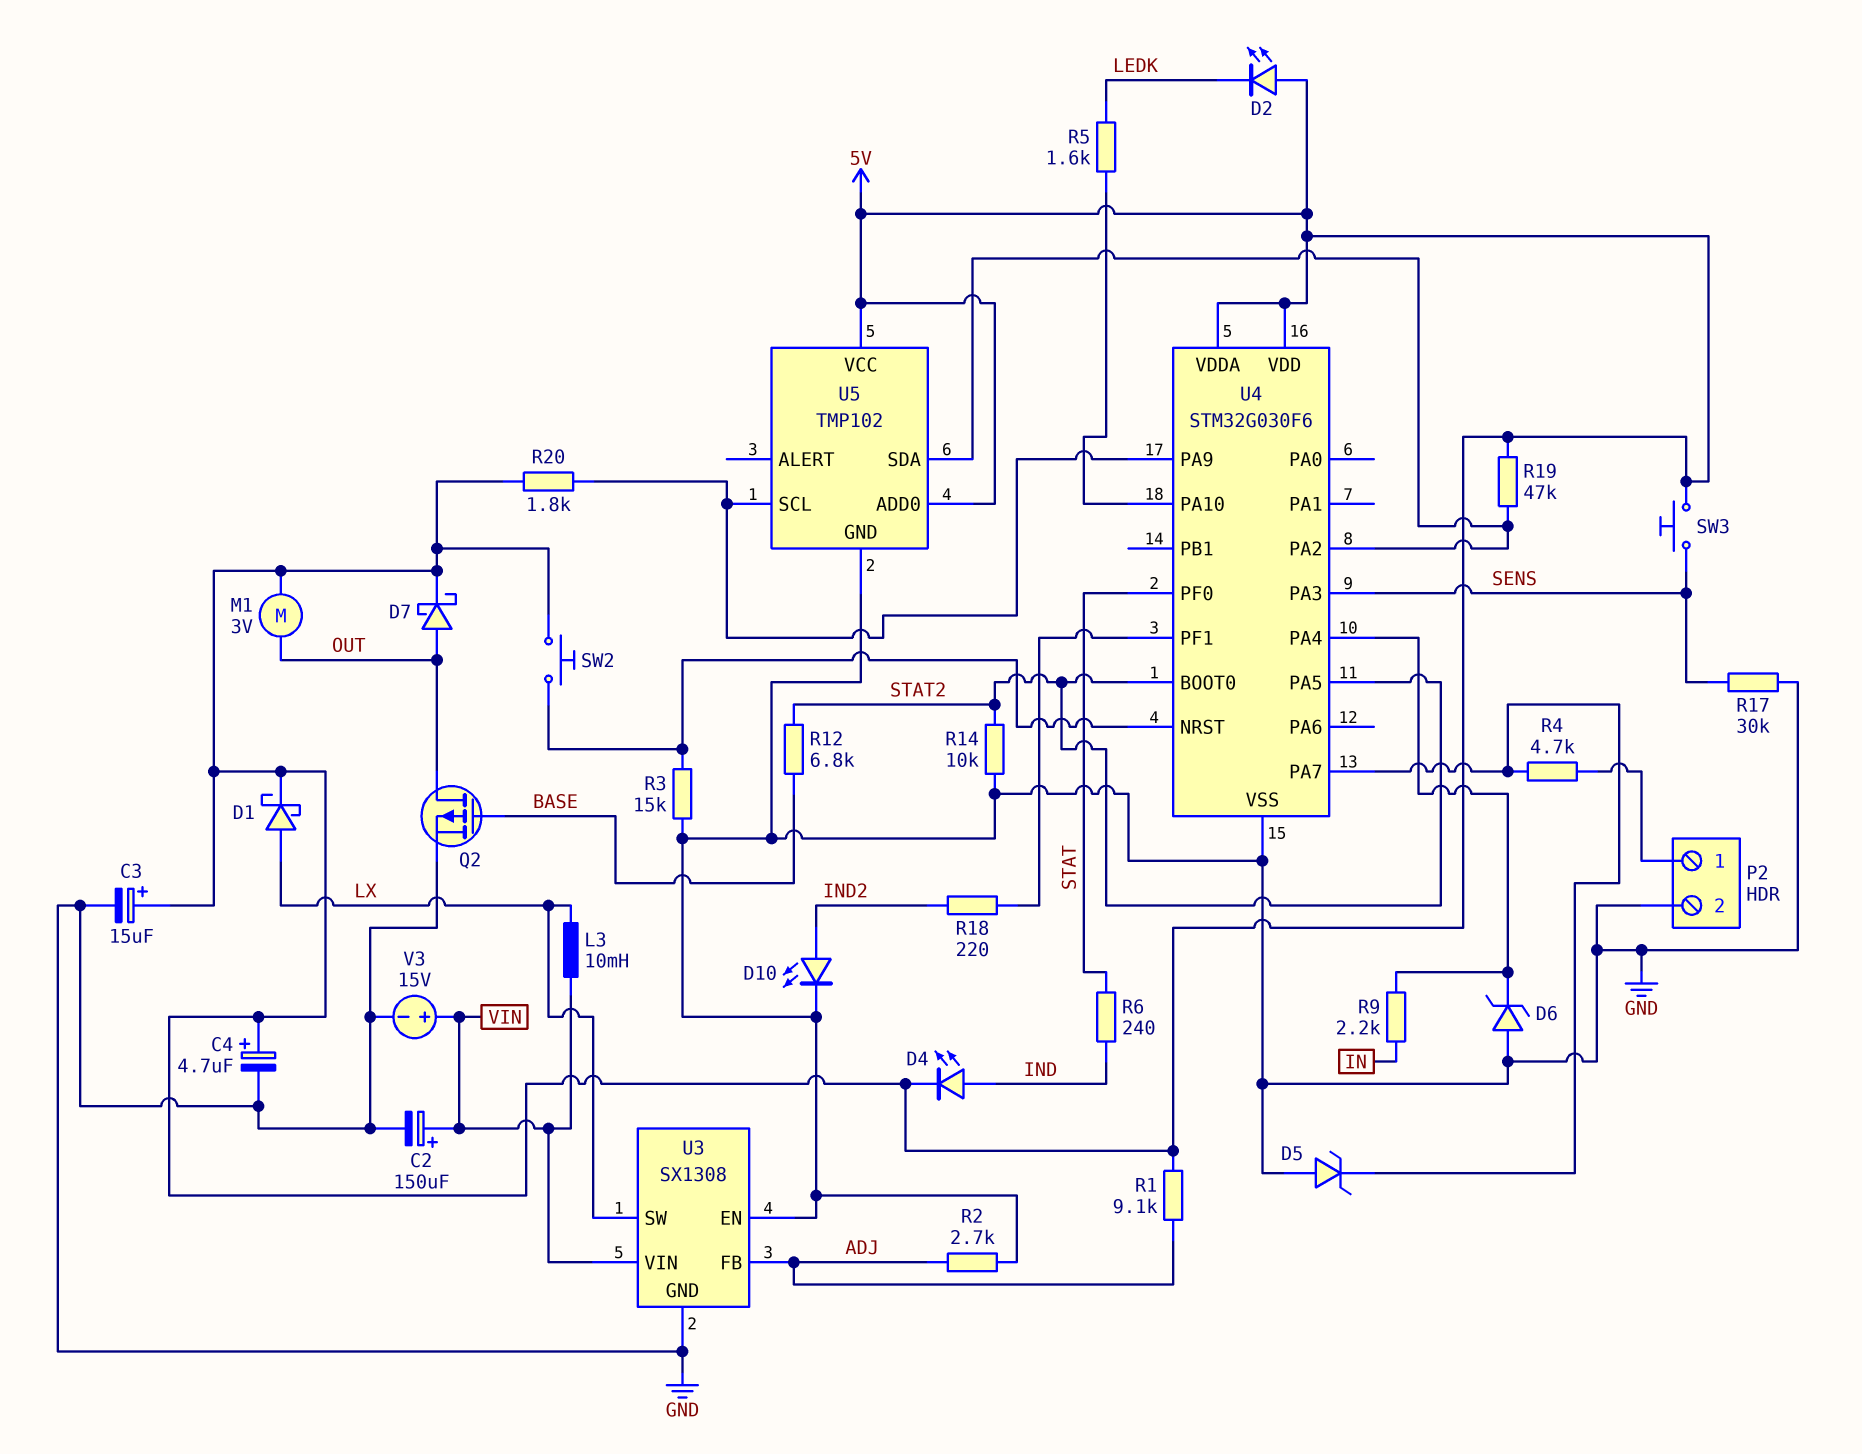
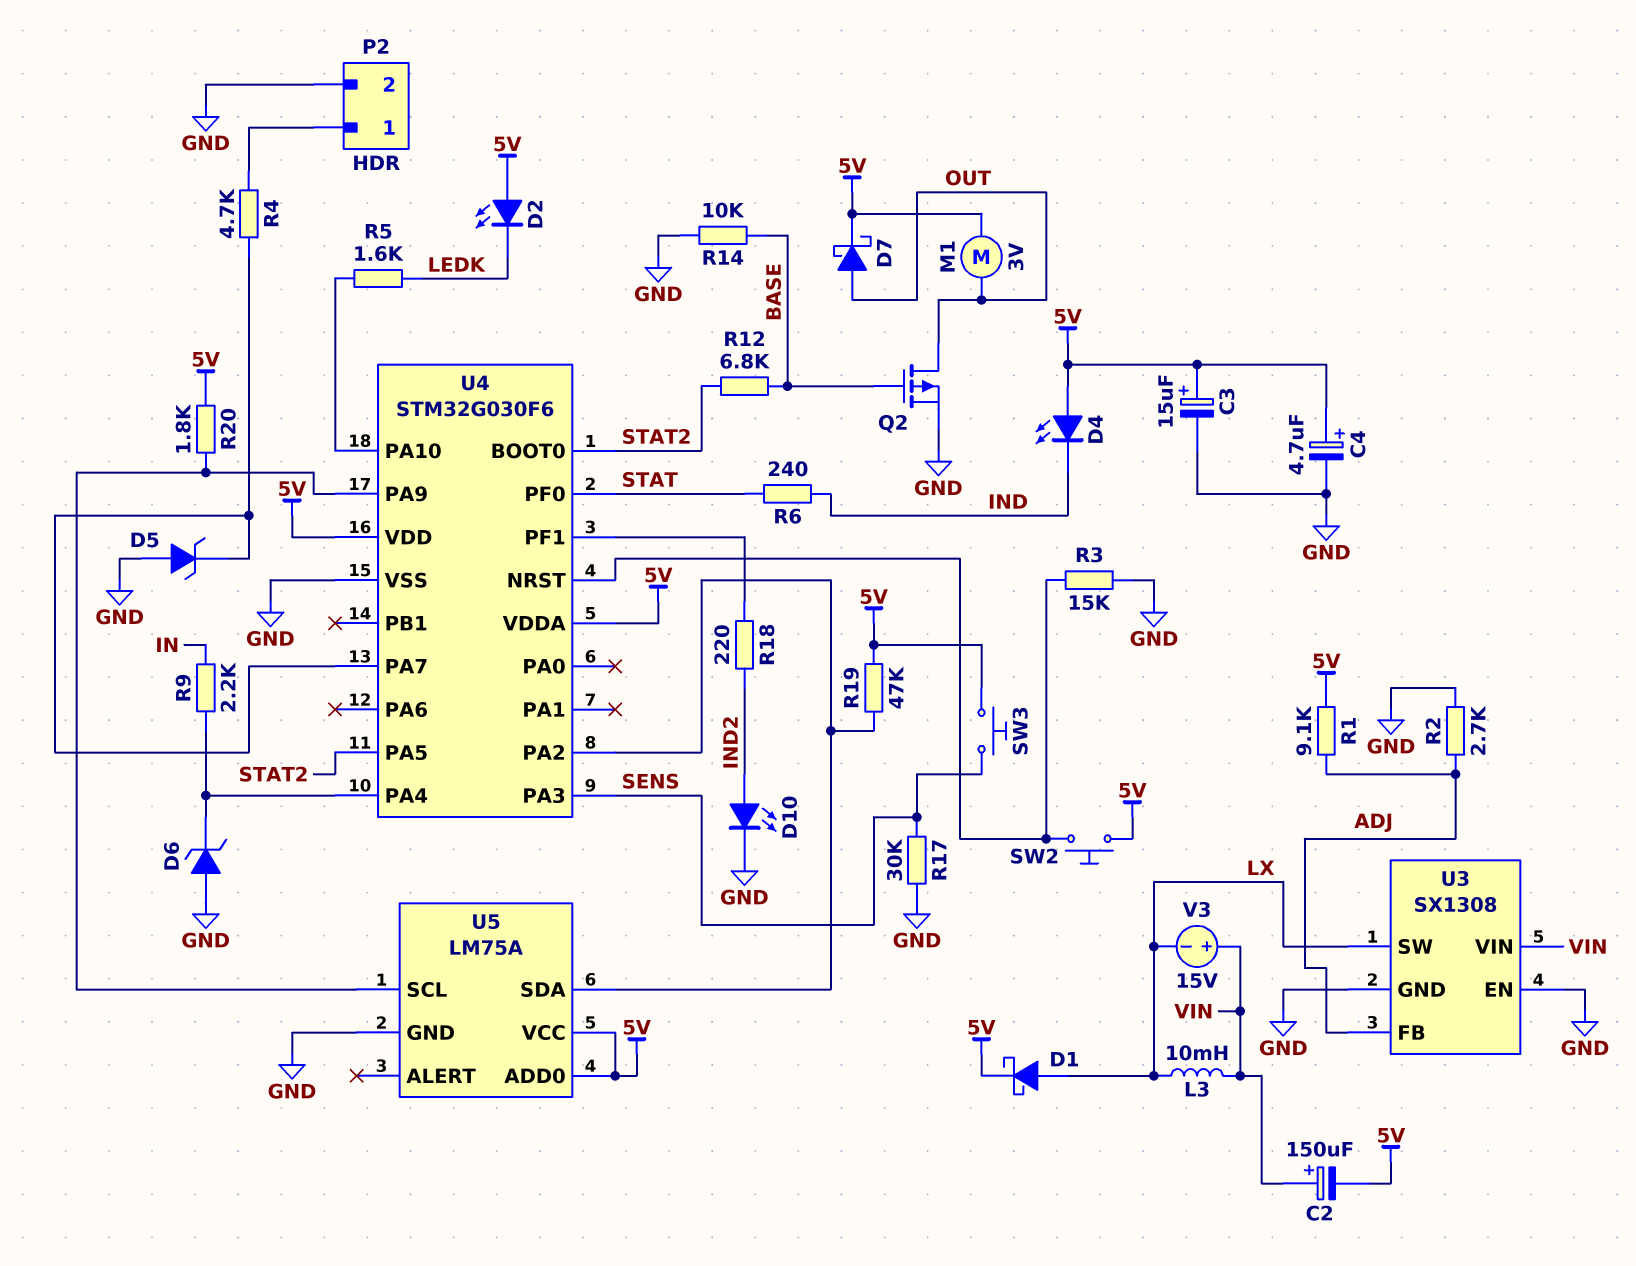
C2: 150uF (plus VIN, minus GND) -> 150uF (plus VIN, minus 5V)
D4: LED (A IND, K 5V) -> LED (A 5V, K IND)
R14: 10k (GND, STAT2) -> 10k (BASE, GND)
U5: TMP102 -> LM75A
V3: 15V (plus VIN, minus GND) -> 15V (plus VIN, minus LX)

